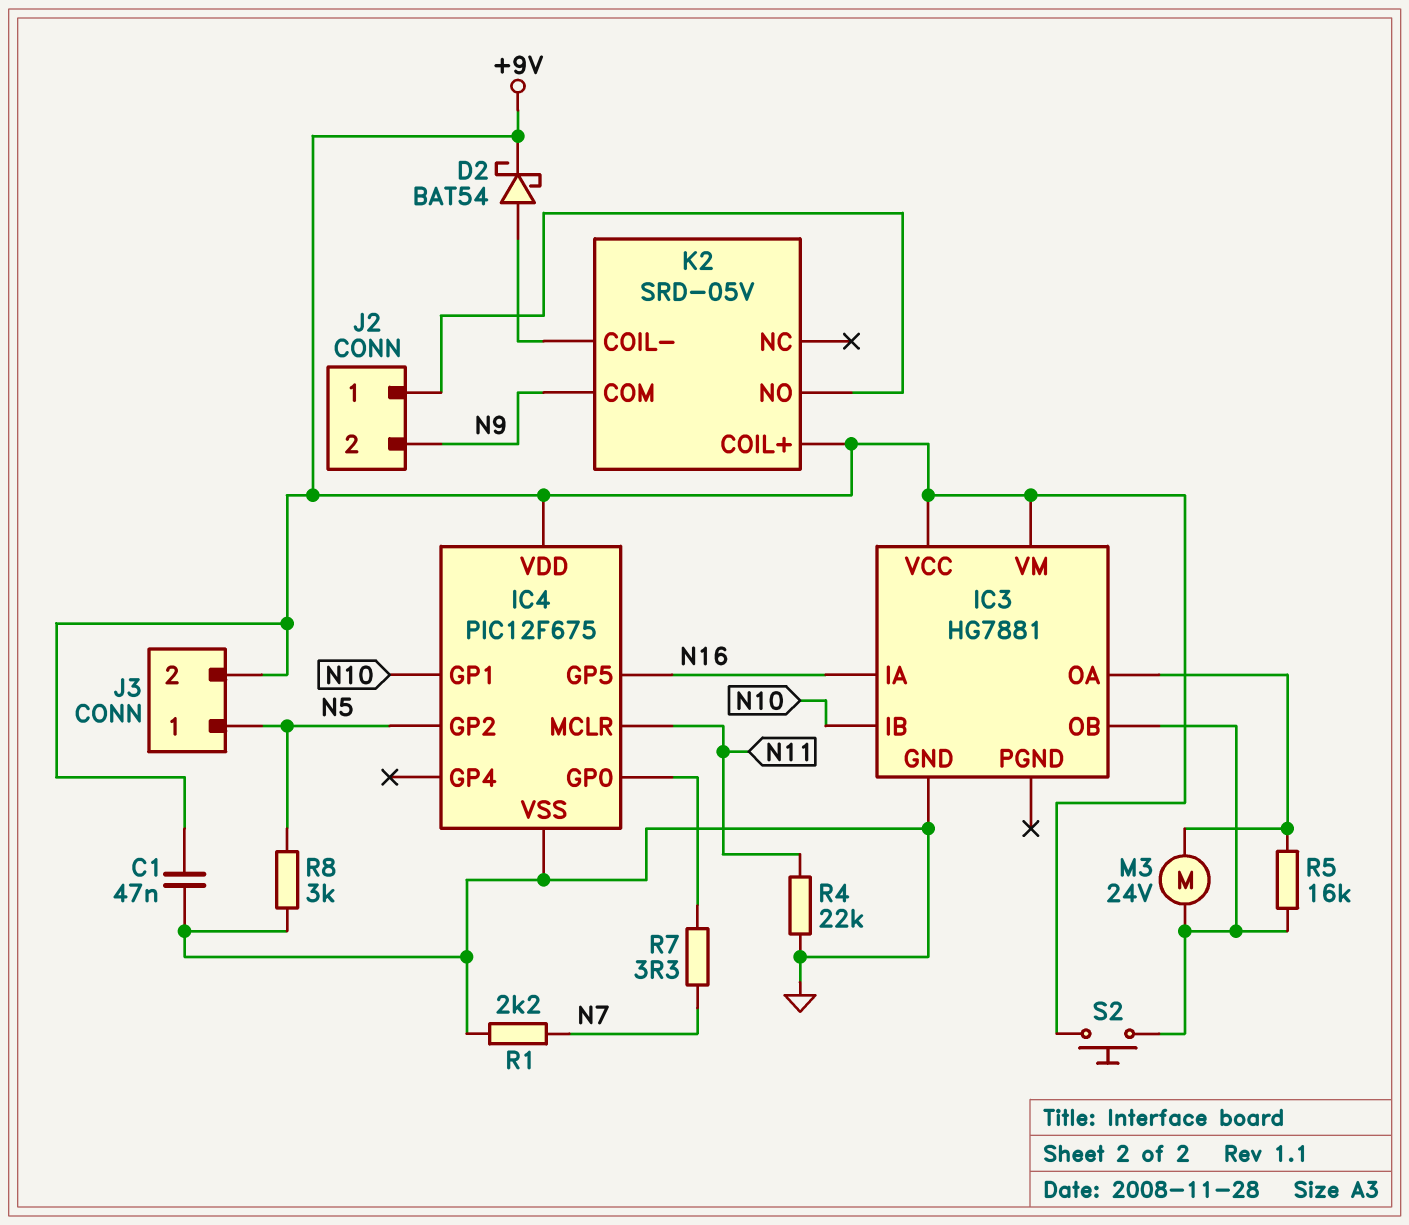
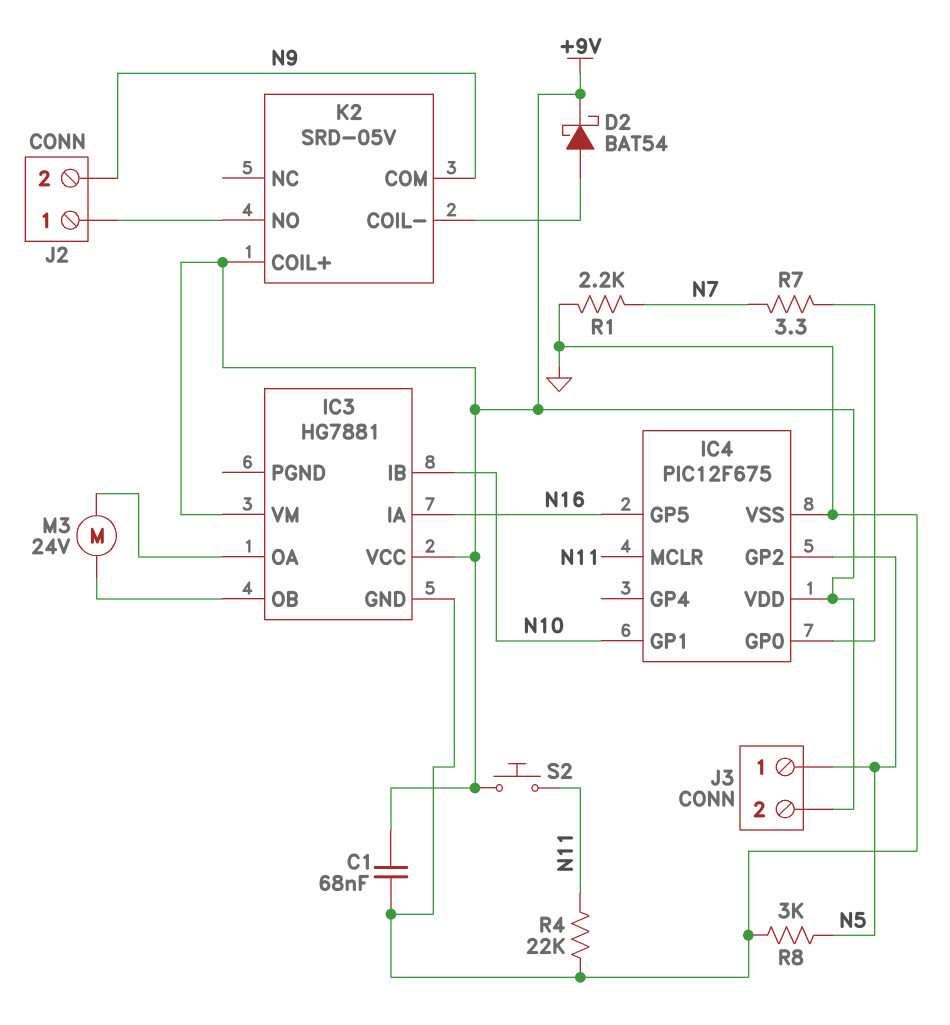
C1: 47nF (+9V, GND) -> 68nF (+9V, GND)
R5: 16k (IC3/OA, IC3/OB) -> none
S2: button (+9V, IC3/OB) -> button (+9V, N11)

